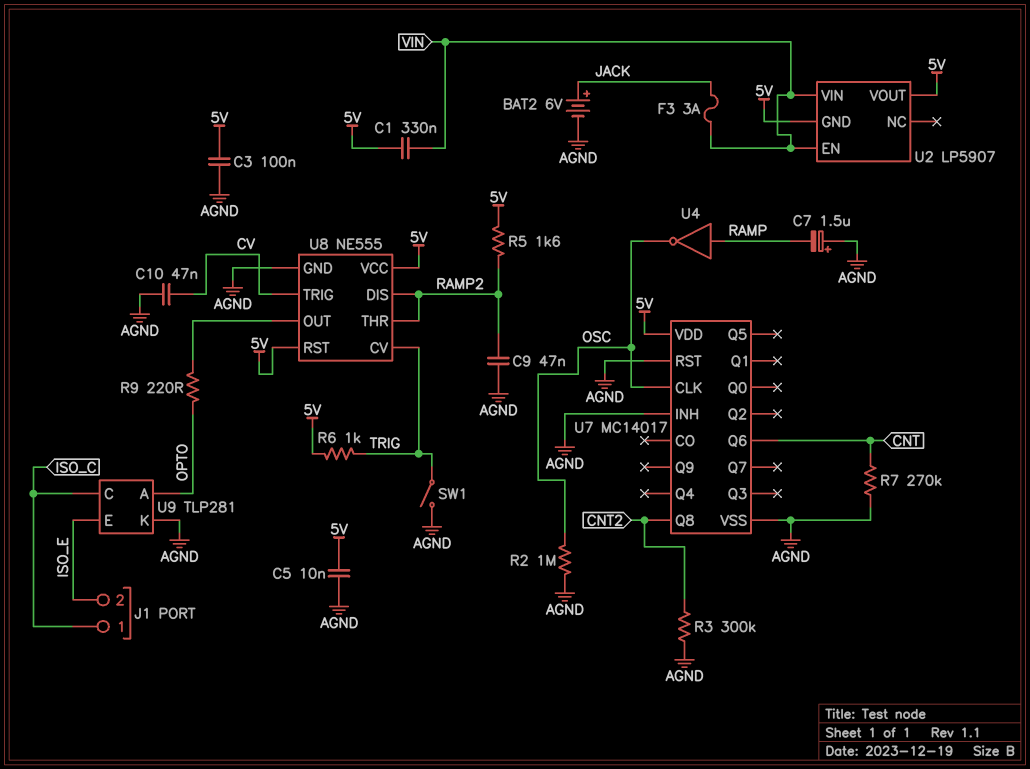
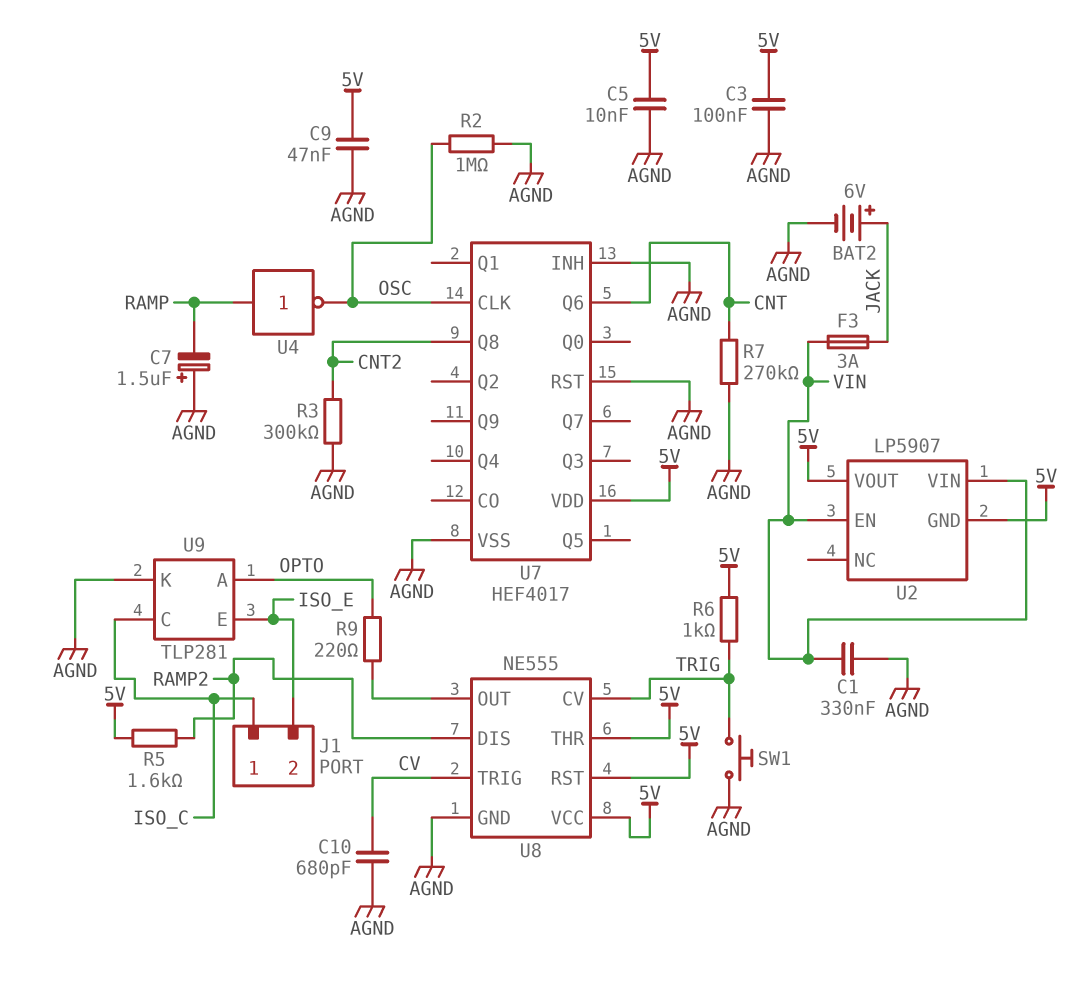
C1: 330nF (5V, VIN) -> 330nF (AGND, VIN)
C9: 47nF (AGND, RAMP2) -> 47nF (5V, AGND)
C10: 47nF (AGND, CV) -> 680pF (AGND, CV)
SW1: switch (AGND, TRIG) -> button (AGND, TRIG)
U7: MC14017 -> HEF4017
U8 pin THR: RAMP2 -> 5V

